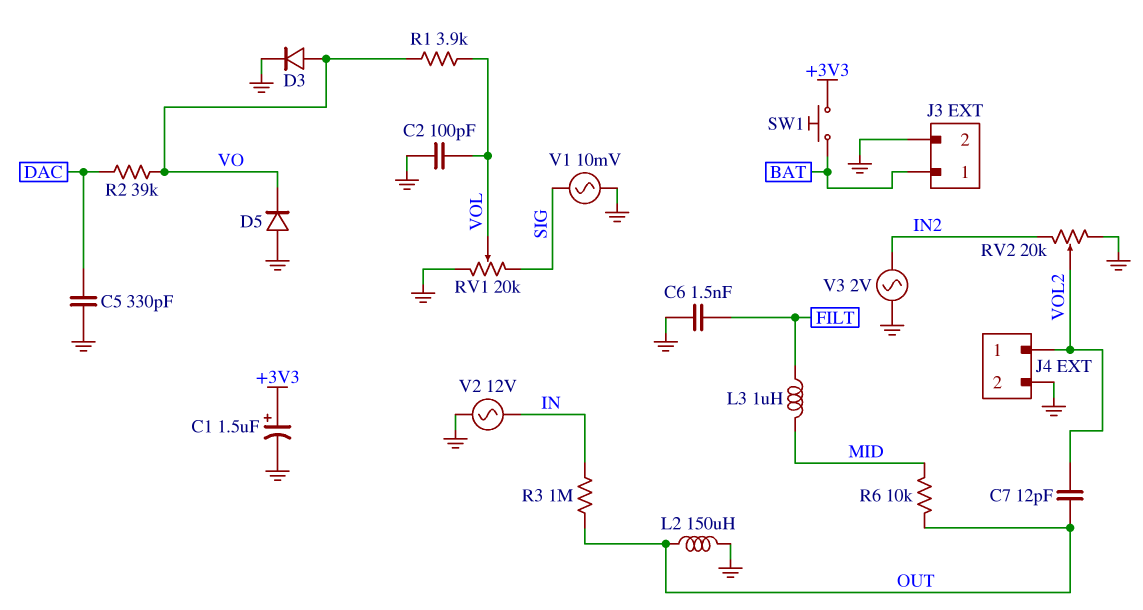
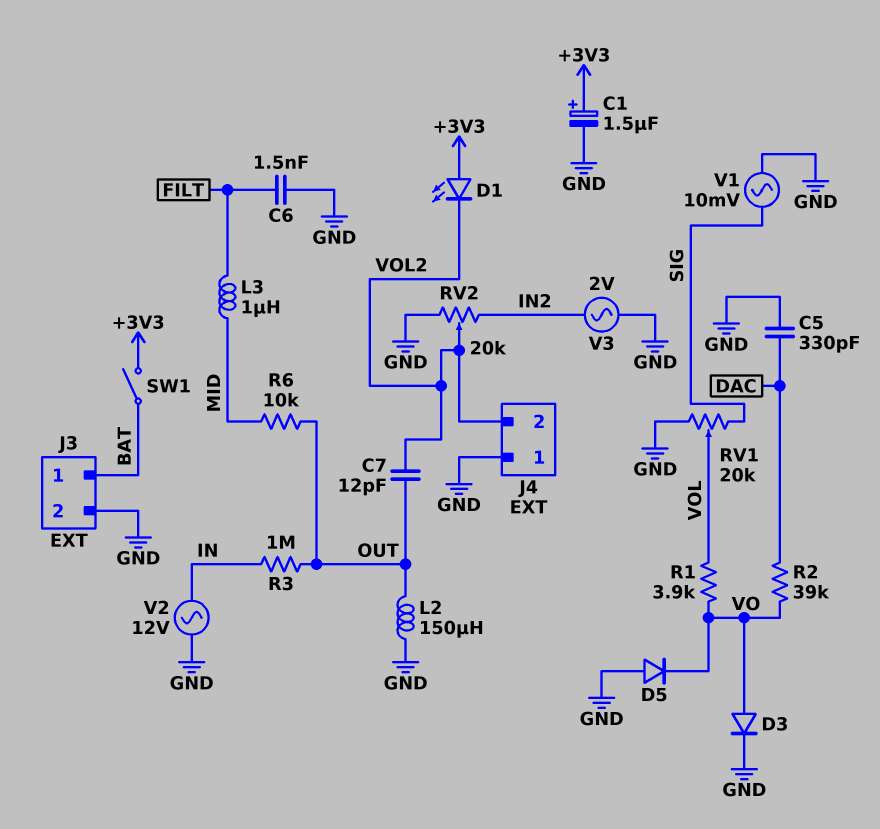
C2: 100pF (GND, VOL) -> none
D1: none -> LED (A +3V3, K VOL2)
J4 pin 1: VOL2 -> GND
J4 pin 2: GND -> VOL2
SW1: button (+3V3, BAT) -> switch (+3V3, BAT)

